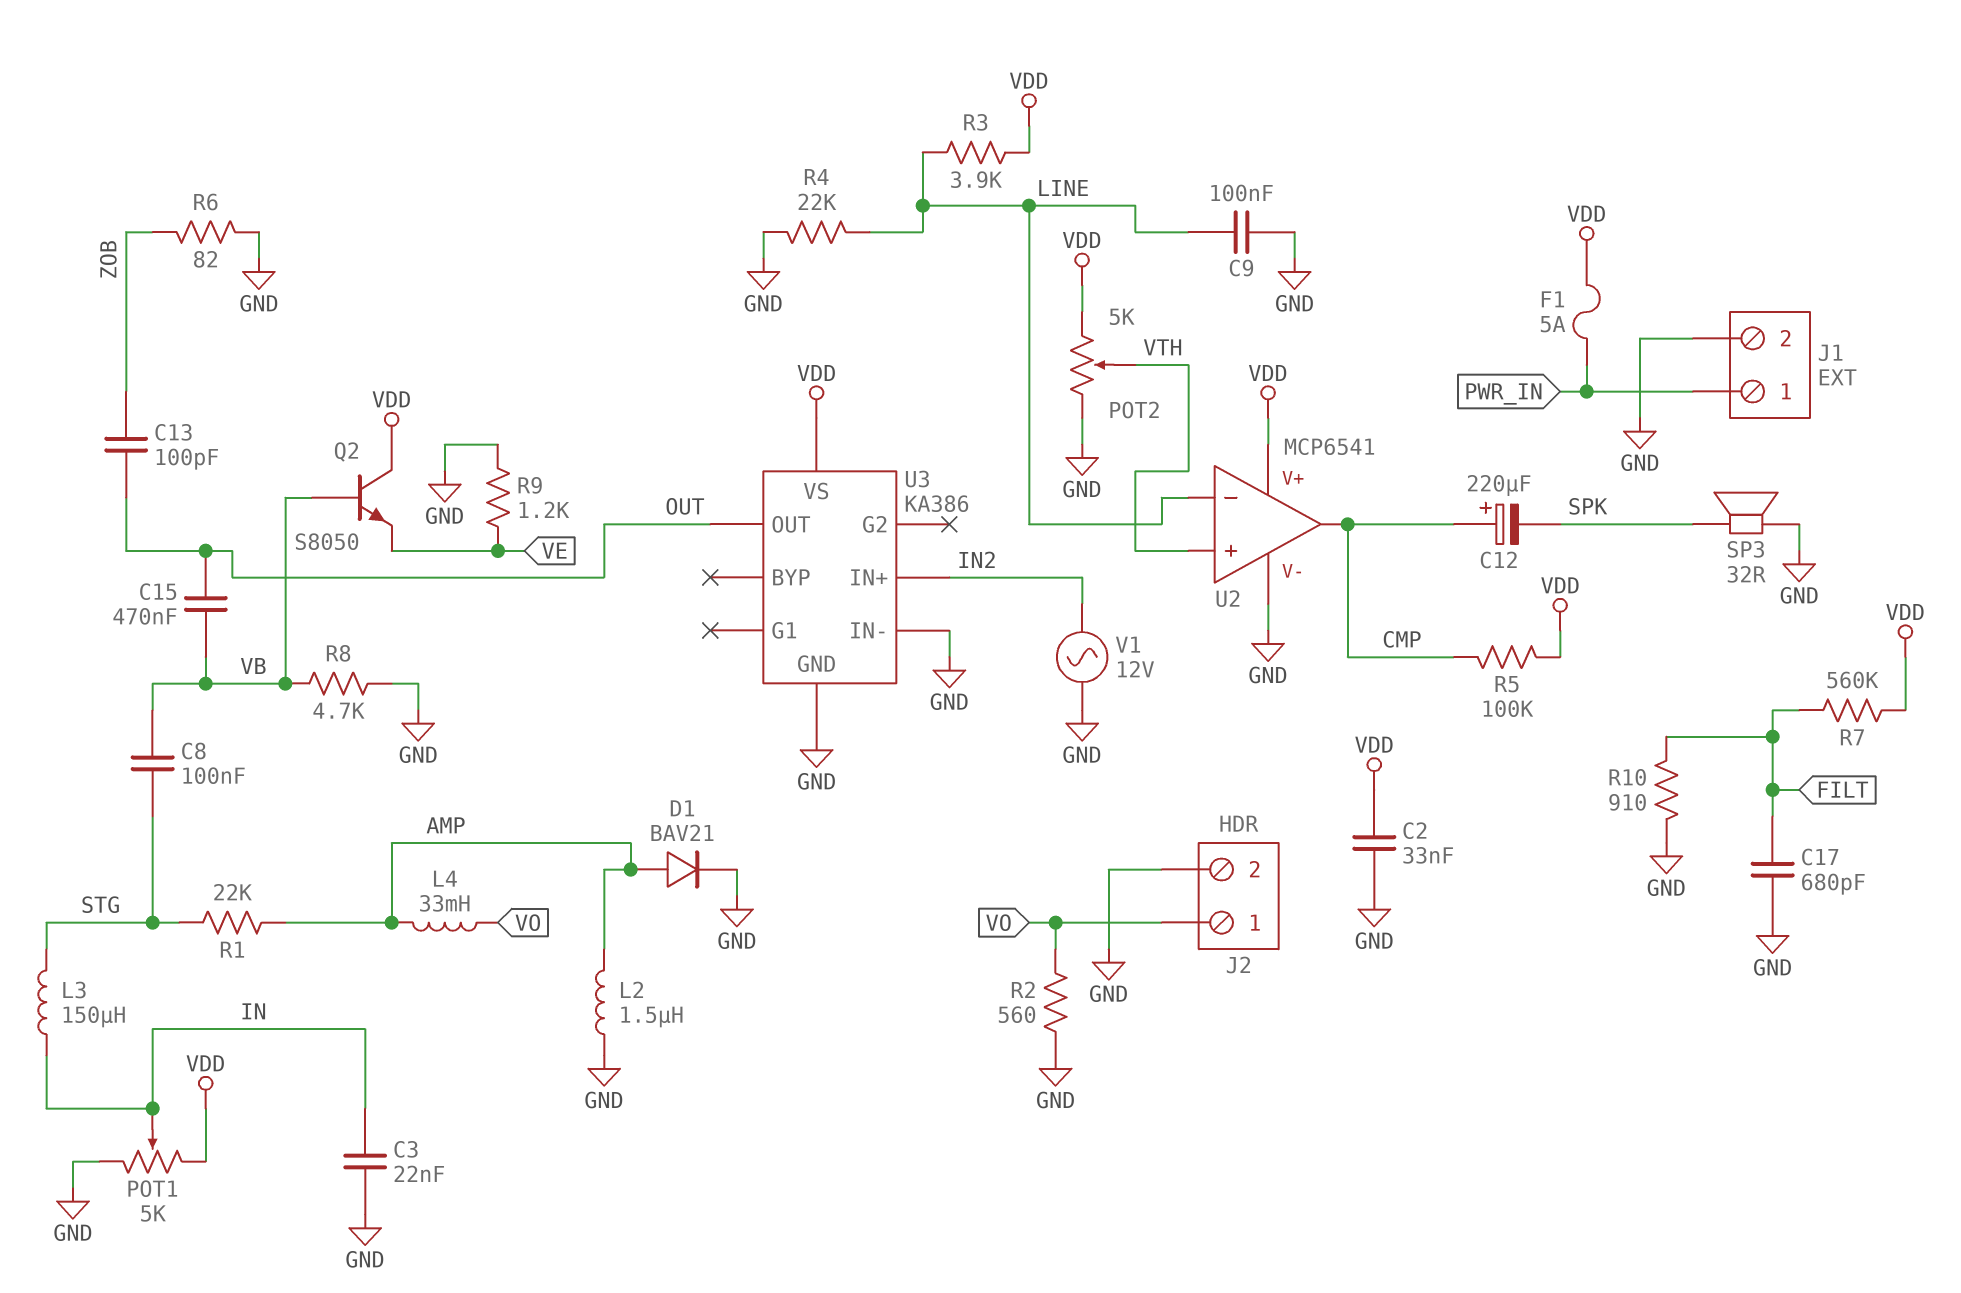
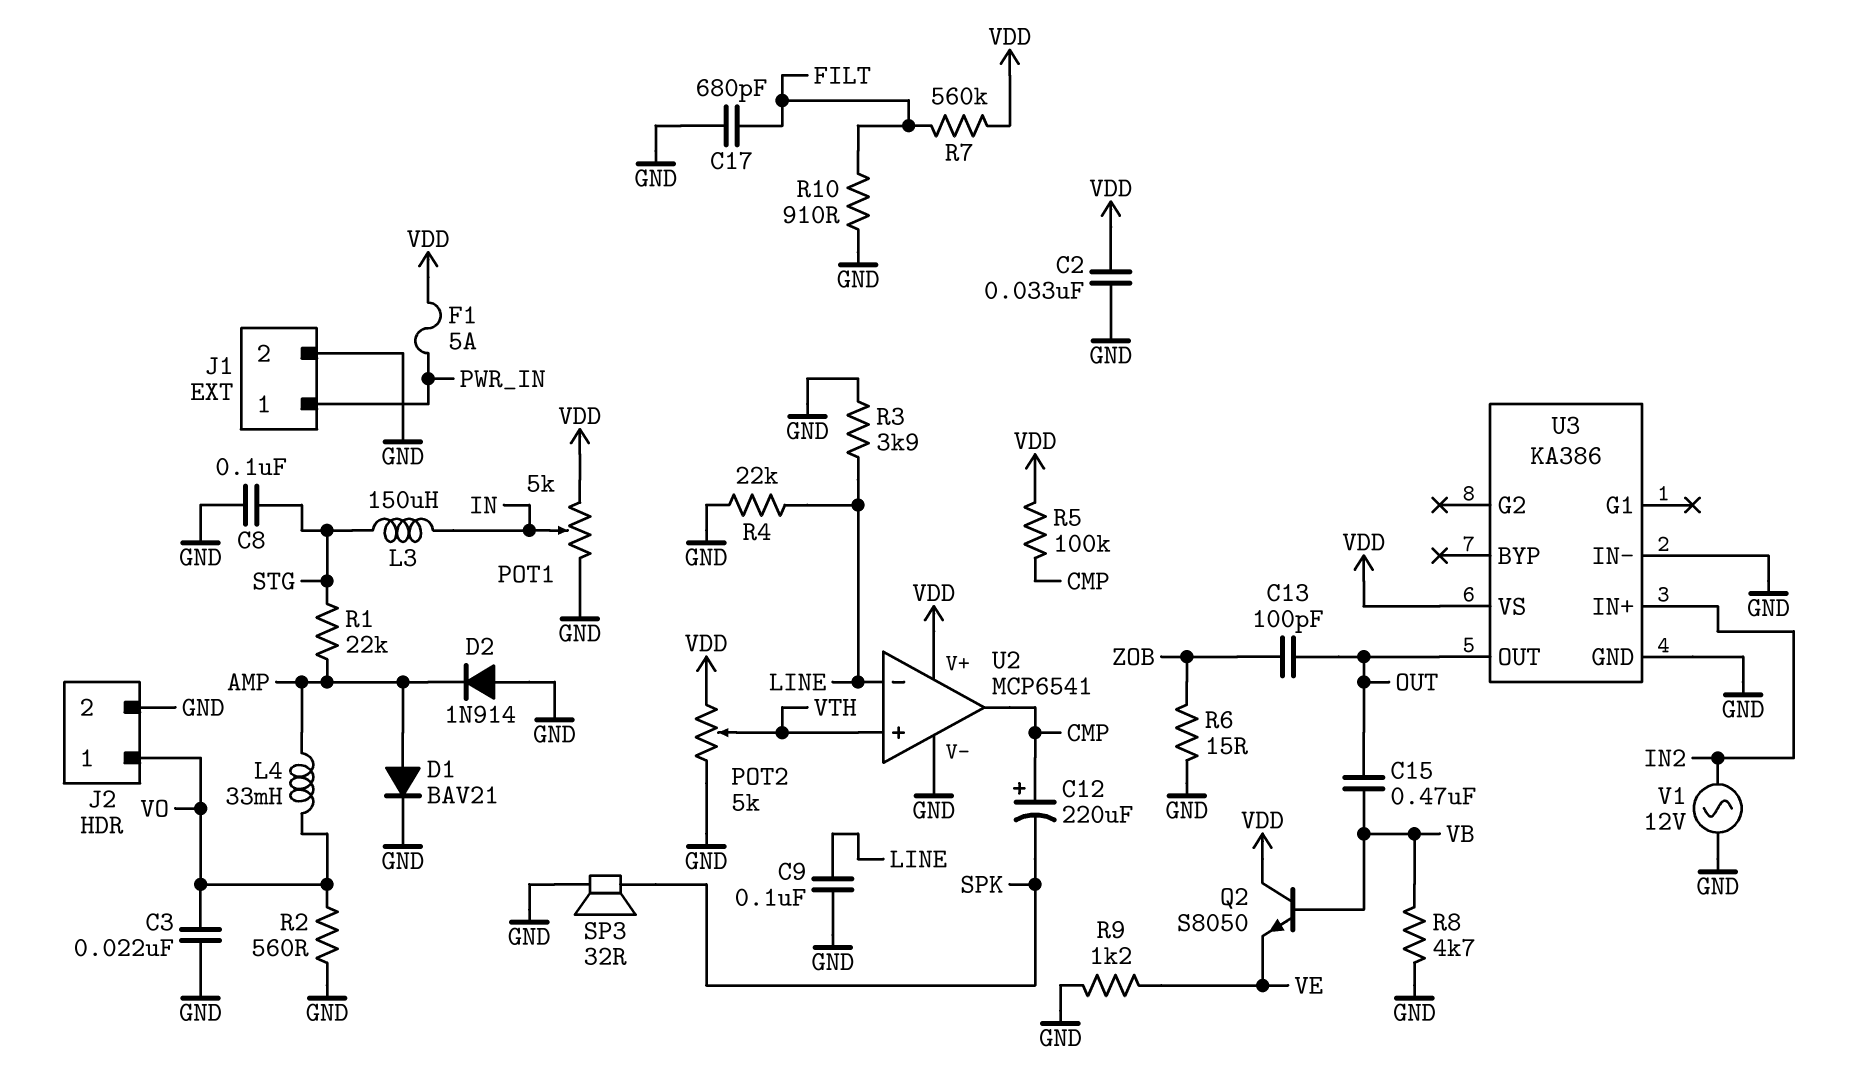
C3: 22nF (GND, IN) -> 22nF (GND, VO)
C8: 100nF (STG, VB) -> 100nF (GND, STG)
D2: none -> diode 1N914 (A GND, K AMP)
L2: 1.5uH (AMP, GND) -> none
R3: 3.9k (LINE, VDD) -> 3.9k (GND, LINE)
R6: 82 (GND, ZOB) -> 15 (GND, ZOB)

